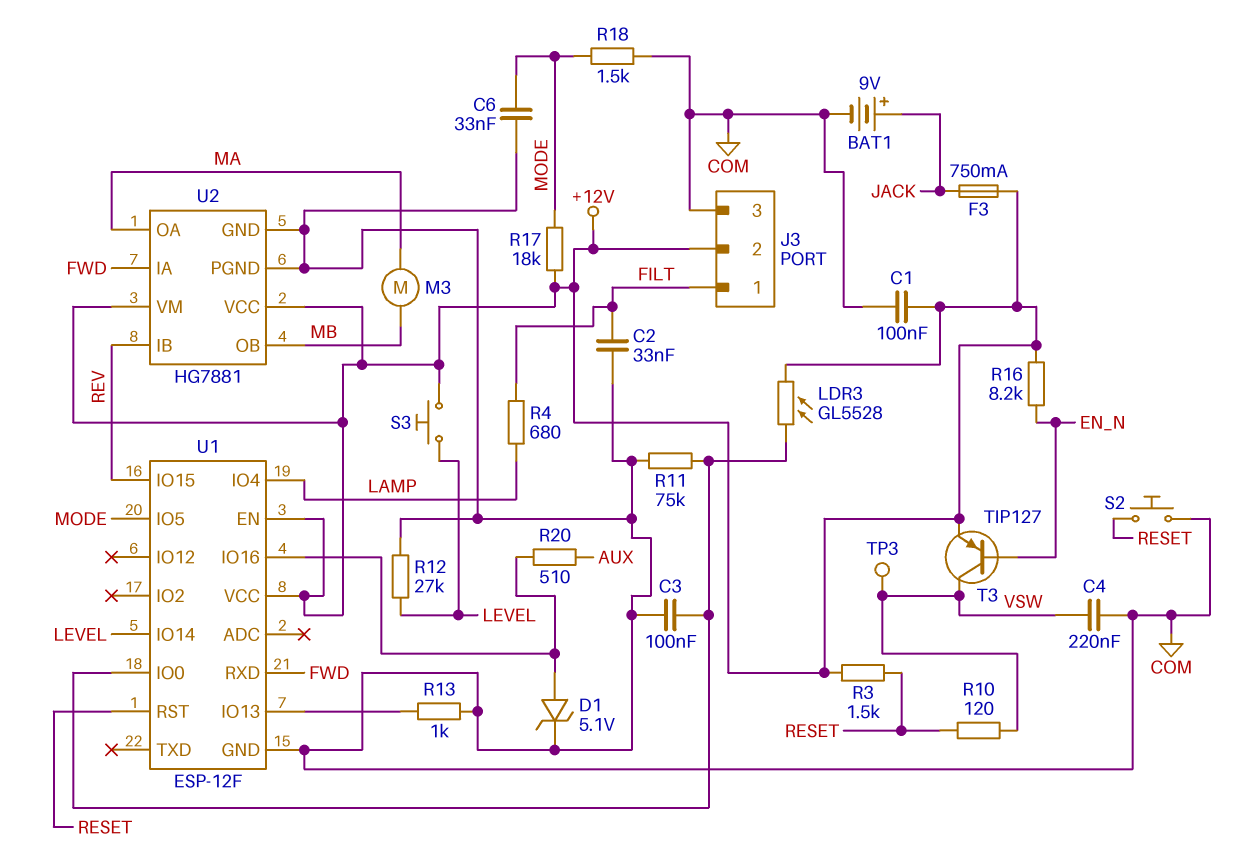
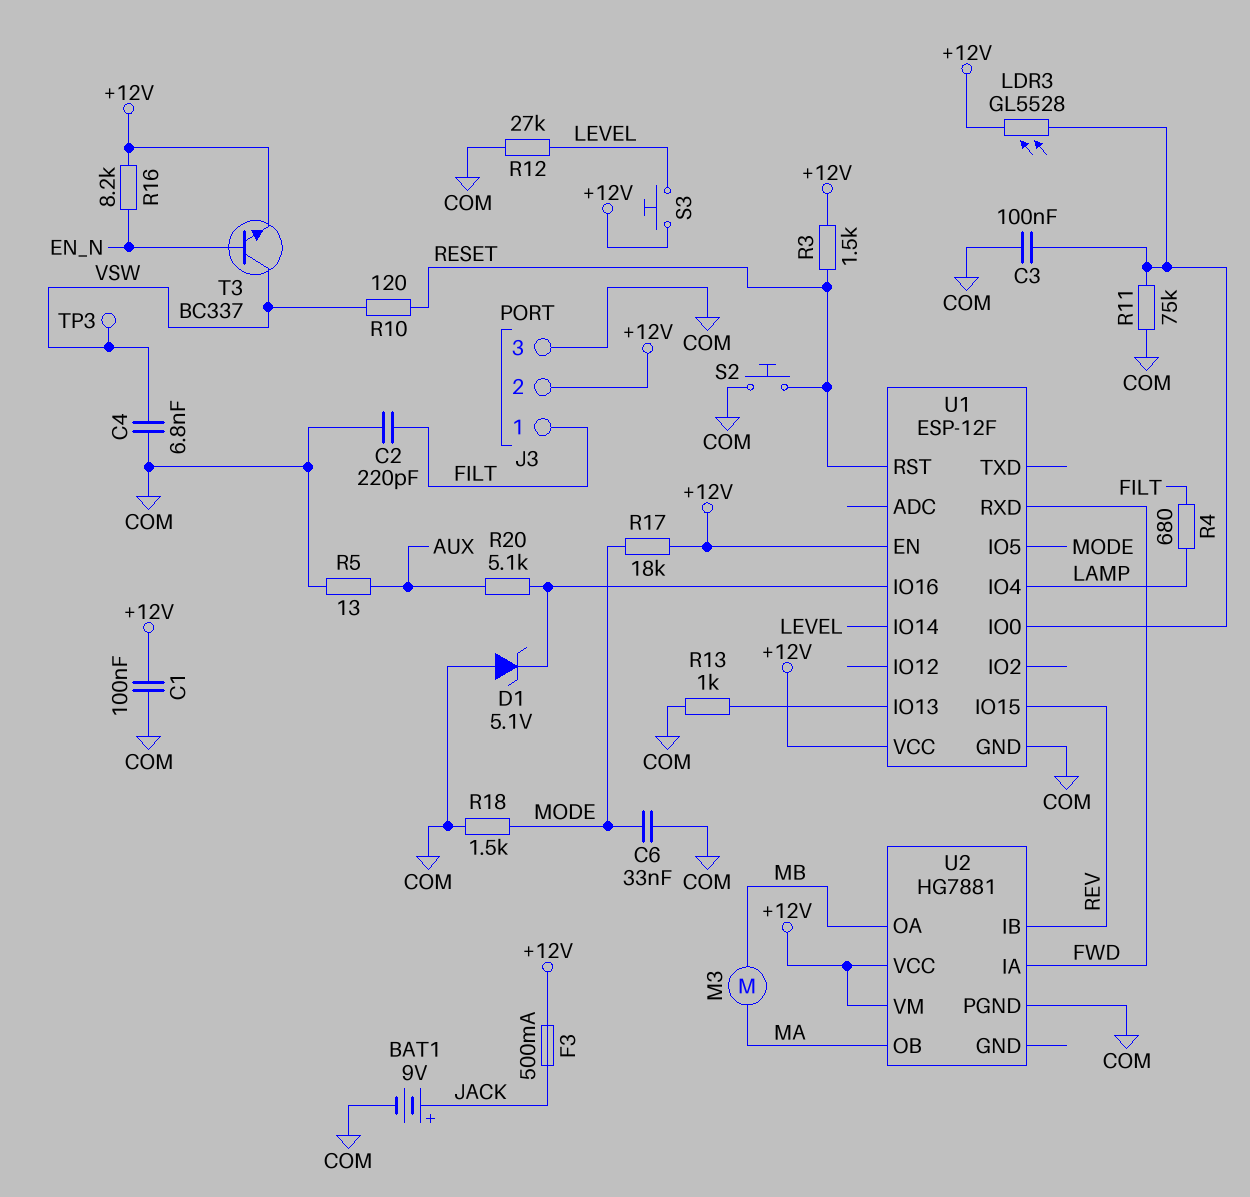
C2: 33nF (COM, FILT) -> 220pF (COM, FILT)
C4: 220nF (COM, VSW) -> 6.8nF (COM, VSW)
D1: zener 5.1V (A U1/IO16, K COM) -> zener 5.1V (A COM, K U1/IO16)
F3: 750mA (+12V, JACK) -> 500mA (+12V, JACK)
R5: none -> 13 (AUX, COM)
R20: 510 (AUX, U1/IO16) -> 5.1k (AUX, U1/IO16)
T3: PNP TIP127 (B EN_N, C VSW, E +12V) -> NPN BC337 (B EN_N, C VSW, E +12V)
U2 pin GND: COM -> none
U2 pin OA: MA -> MB
U2 pin OB: MB -> MA

